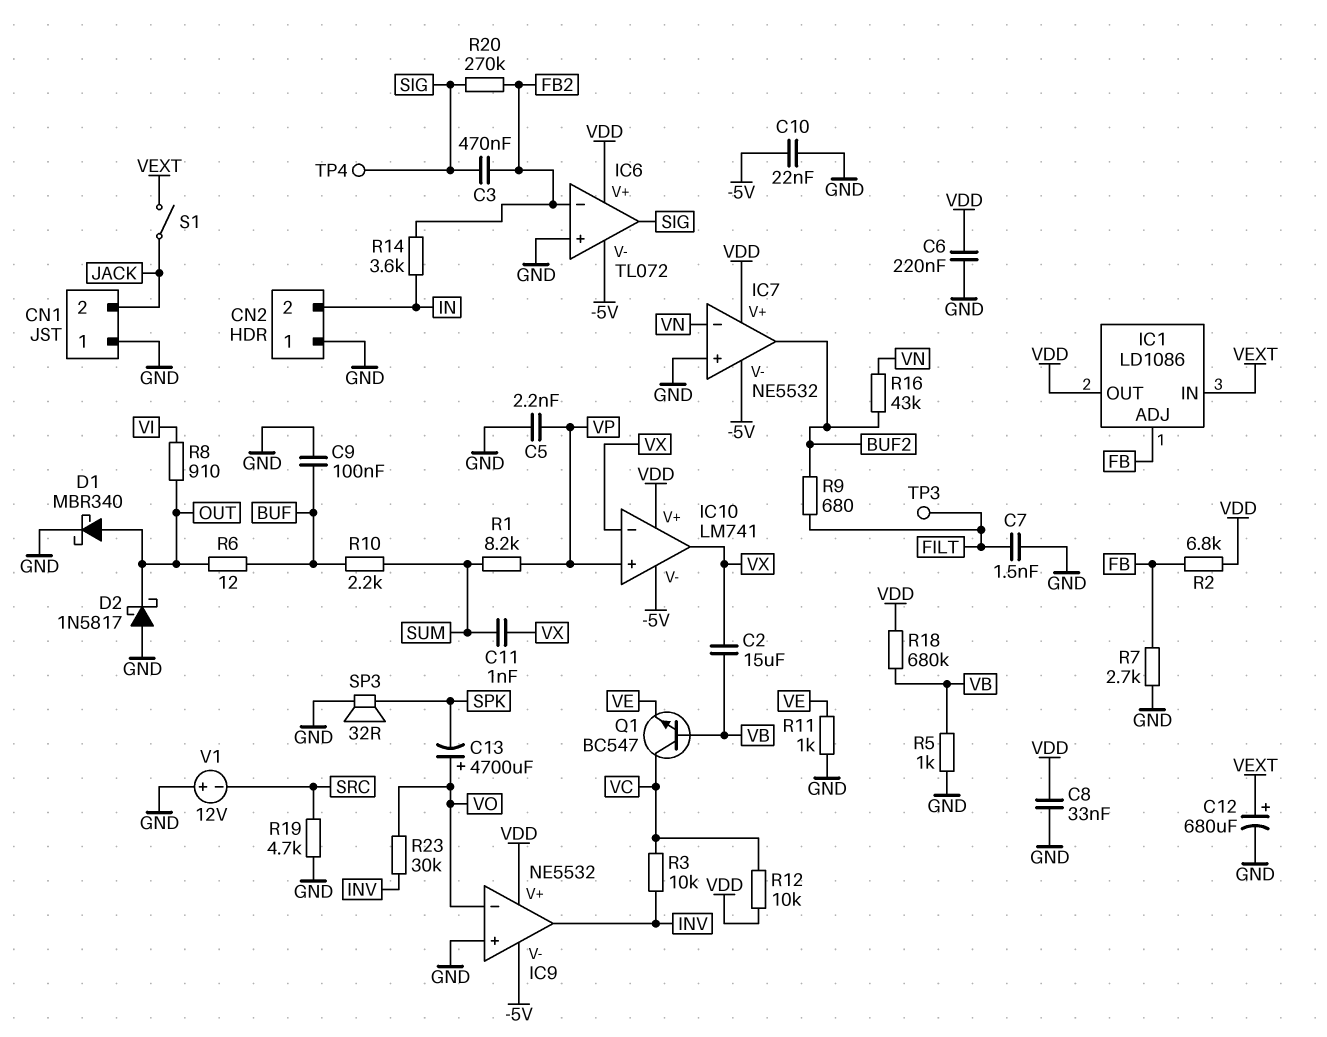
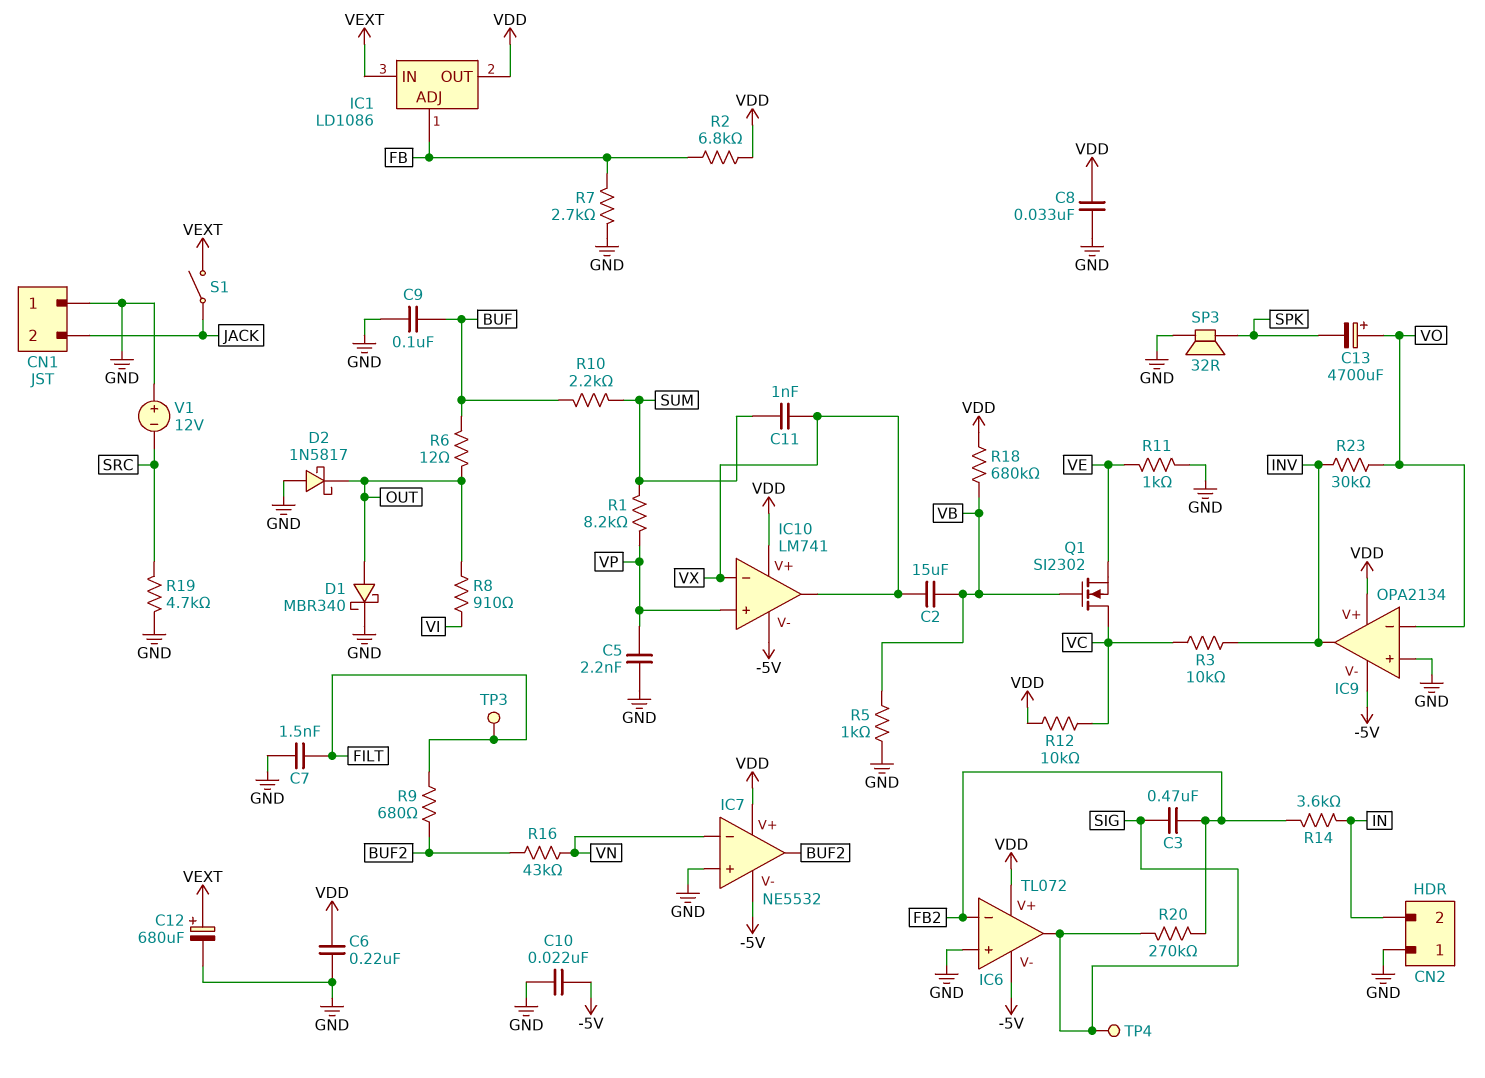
IC9: NE5532 -> OPA2134
Q1: NPN BC547 (B VB, C VC, E VE) -> NMOS SI2302 (G VB, D VC, S VE)

